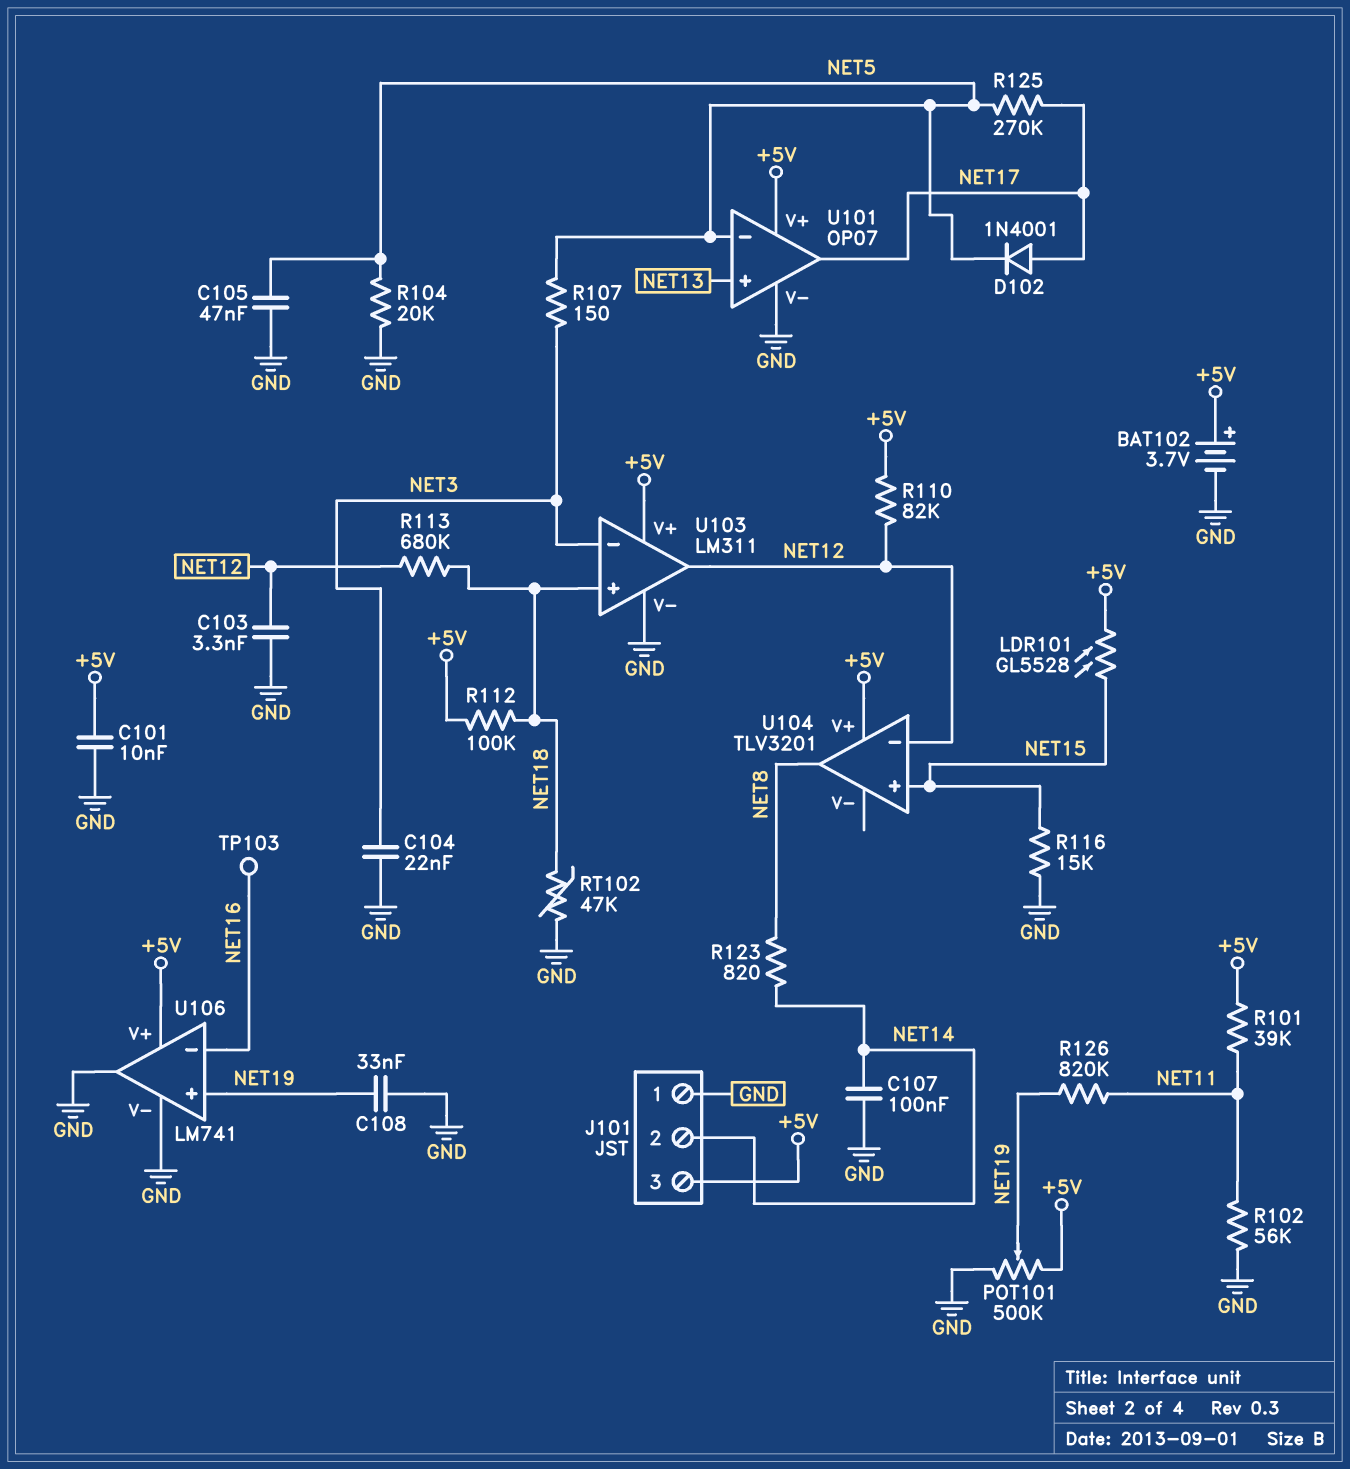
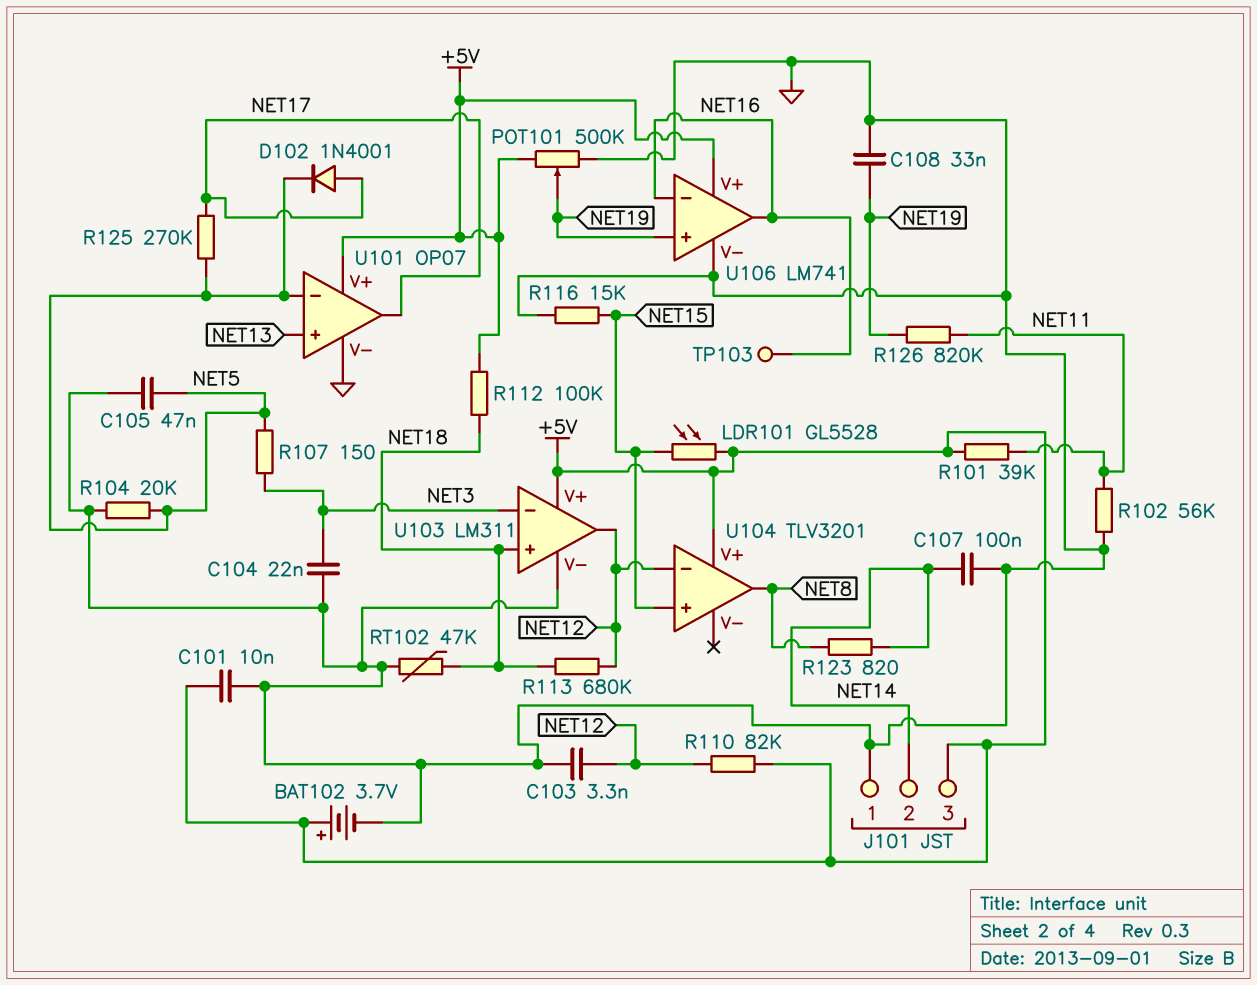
U106 pin out: GND -> NET16

